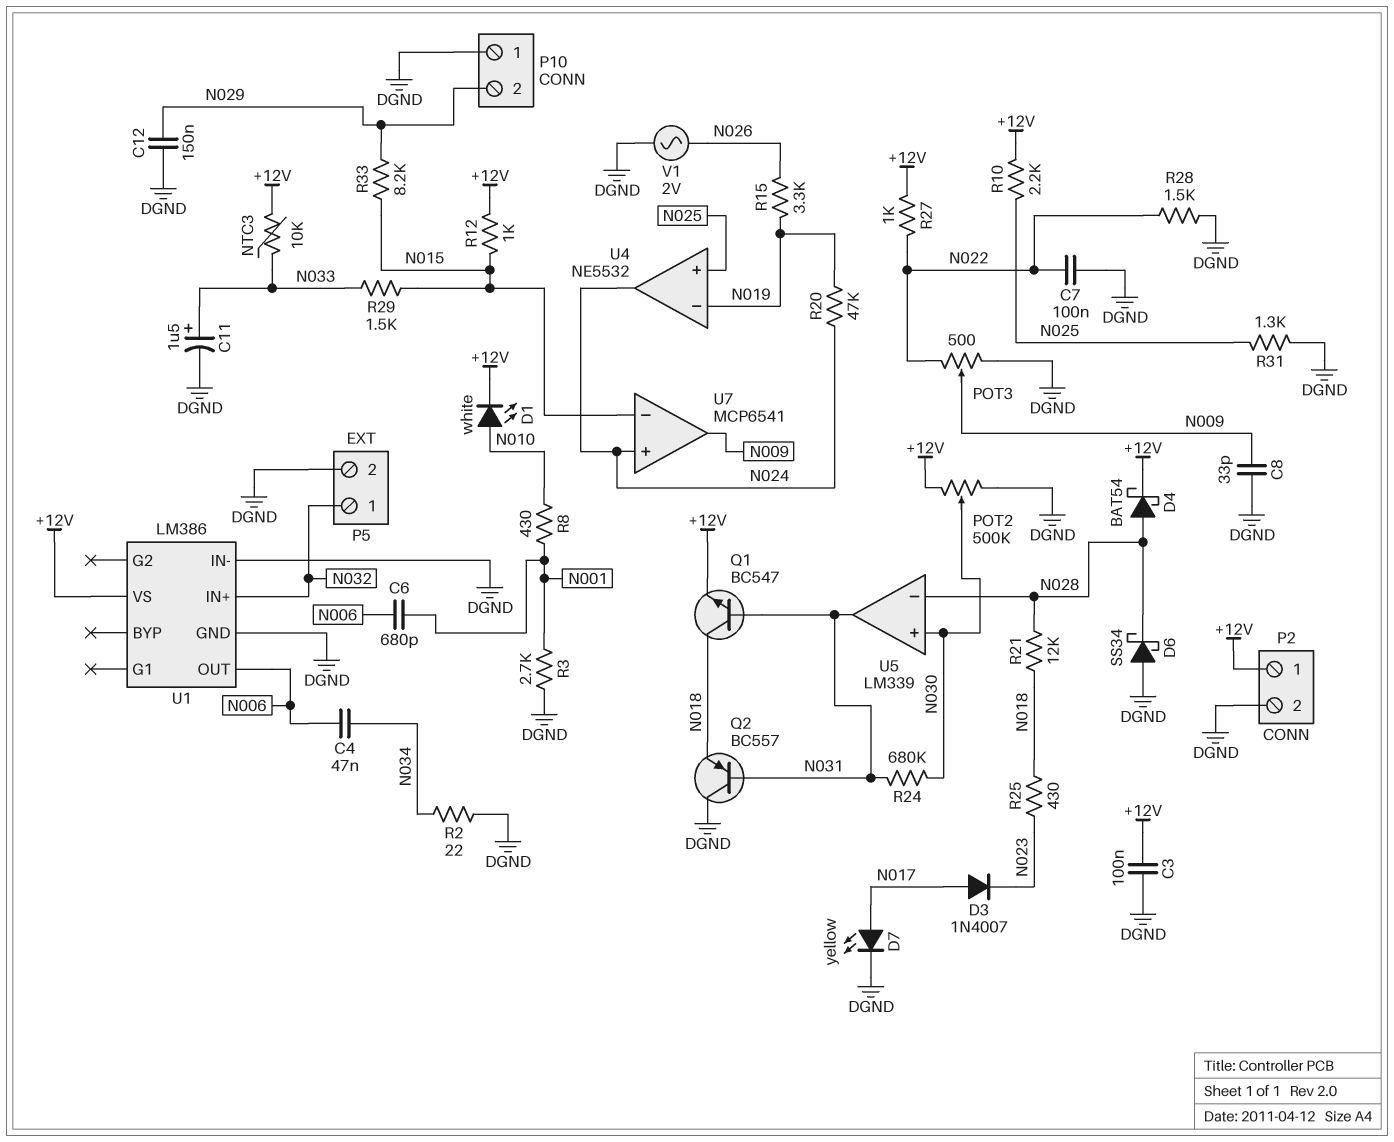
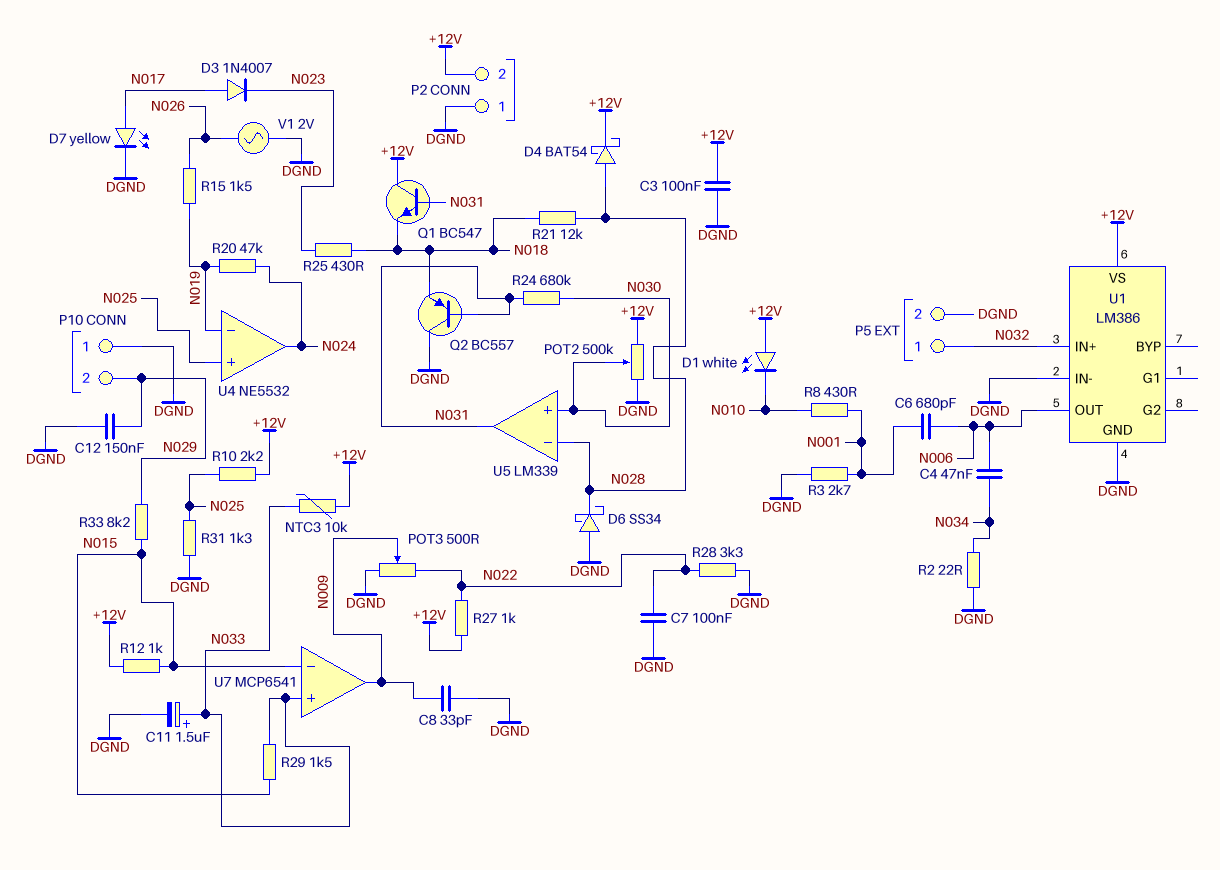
D1: LED white (A N010, K +12V) -> LED white (A +12V, K N010)
P2 pin 1: +12V -> DGND
P2 pin 2: DGND -> +12V
Q1: NPN BC547 (B N031, C N018, E +12V) -> NPN BC547 (B N031, C +12V, E N018)
R15: 3.3k (N019, N026) -> 1.5k (N019, N026)
R28: 1.5k (DGND, N022) -> 3.3k (DGND, N022)
U7 pin in+: N024 -> N033

